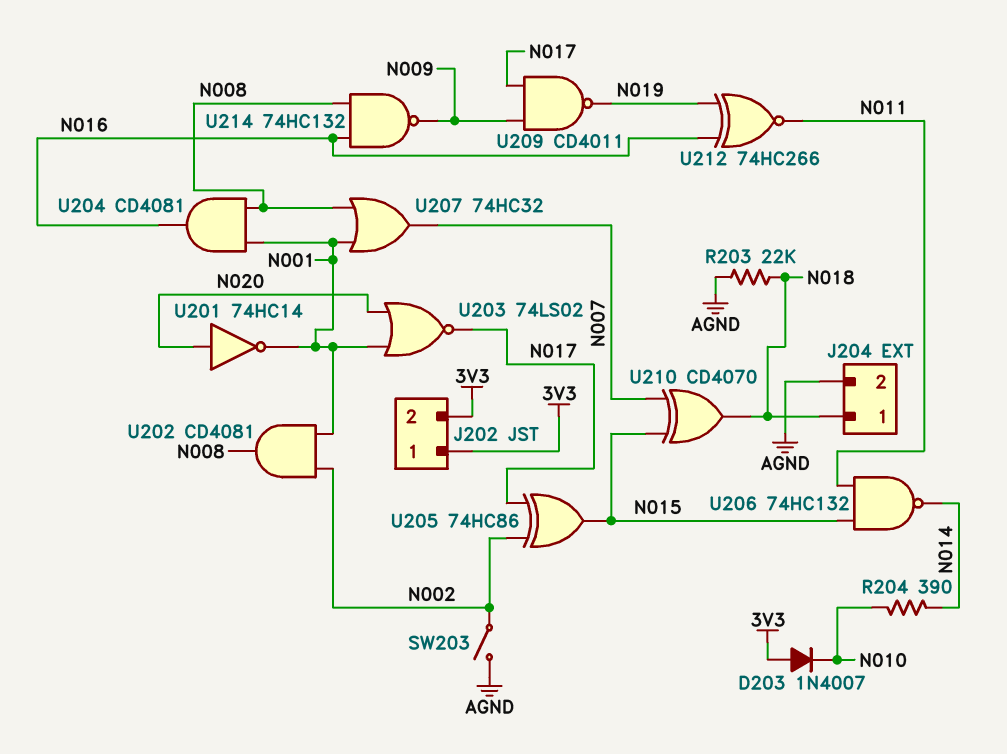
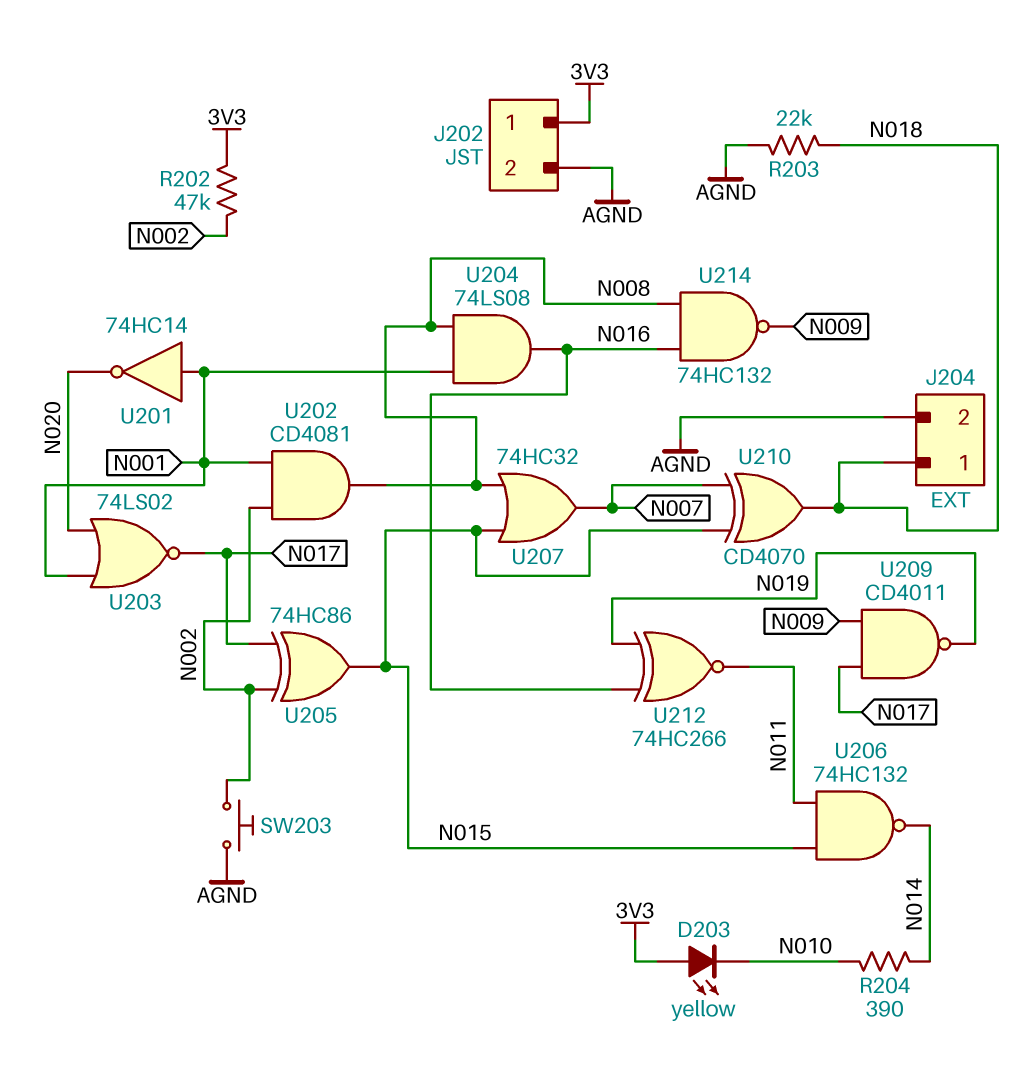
D203: diode 1N4007 (A 3V3, K N010) -> LED yellow (A 3V3, K N010)
J202 pin 2: 3V3 -> AGND
R202: none -> 47k (3V3, N002)
SW203: switch (AGND, N002) -> button (AGND, N002)
U201: NOT 74HC14 (in N020, out N001) -> NOT 74HC14 (in N001, out N020)
U204: AND CD4081 (in N001, in N008, out N016) -> AND 74LS08 (in N001, in N008, out N016)
U207: OR 74HC32 (in N001, in N008, out N007) -> OR 74HC32 (in N008, in N015, out N007)

